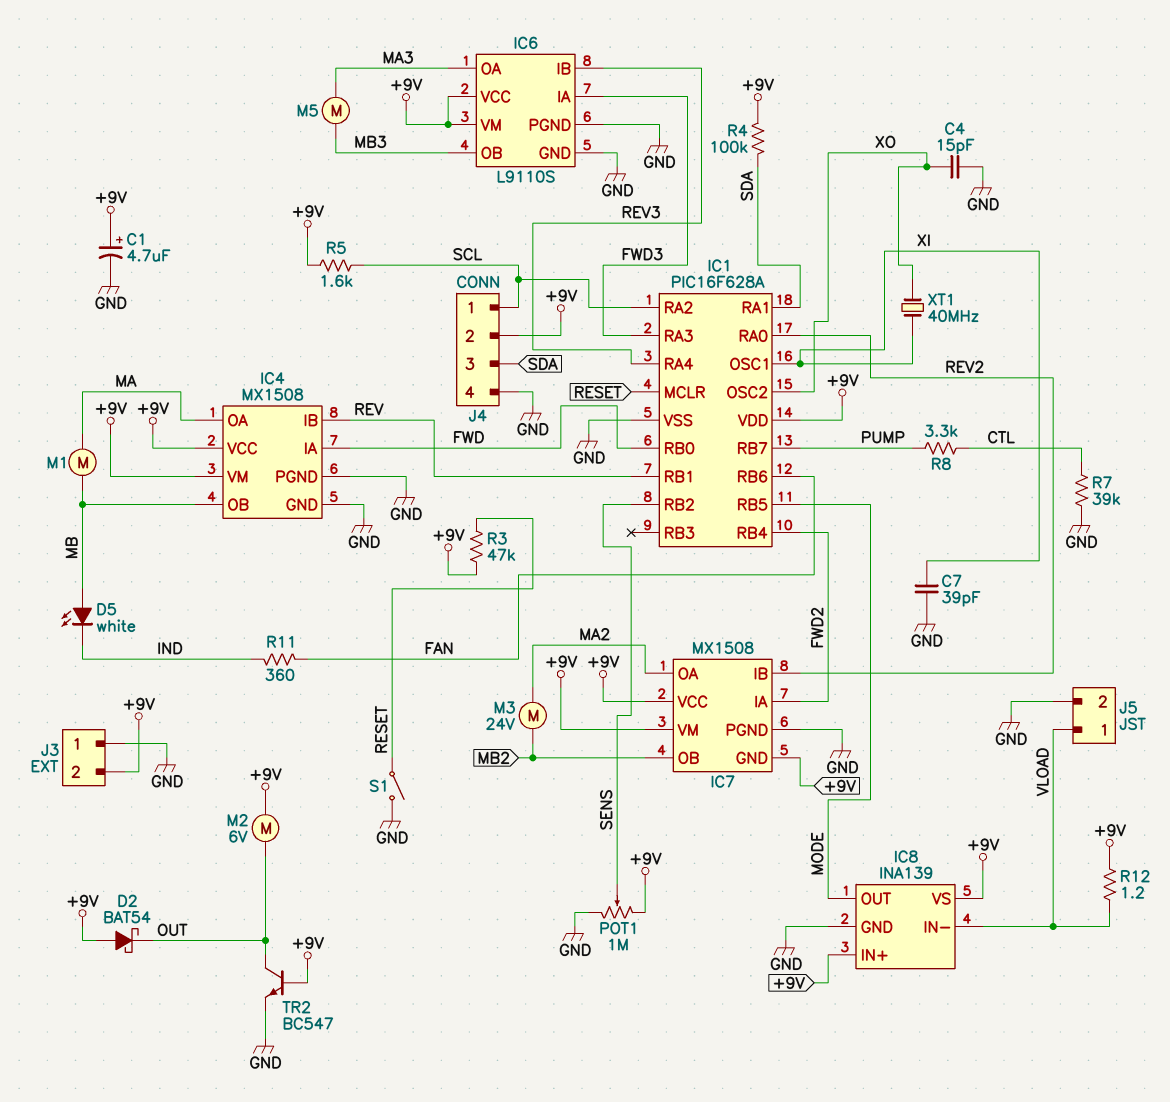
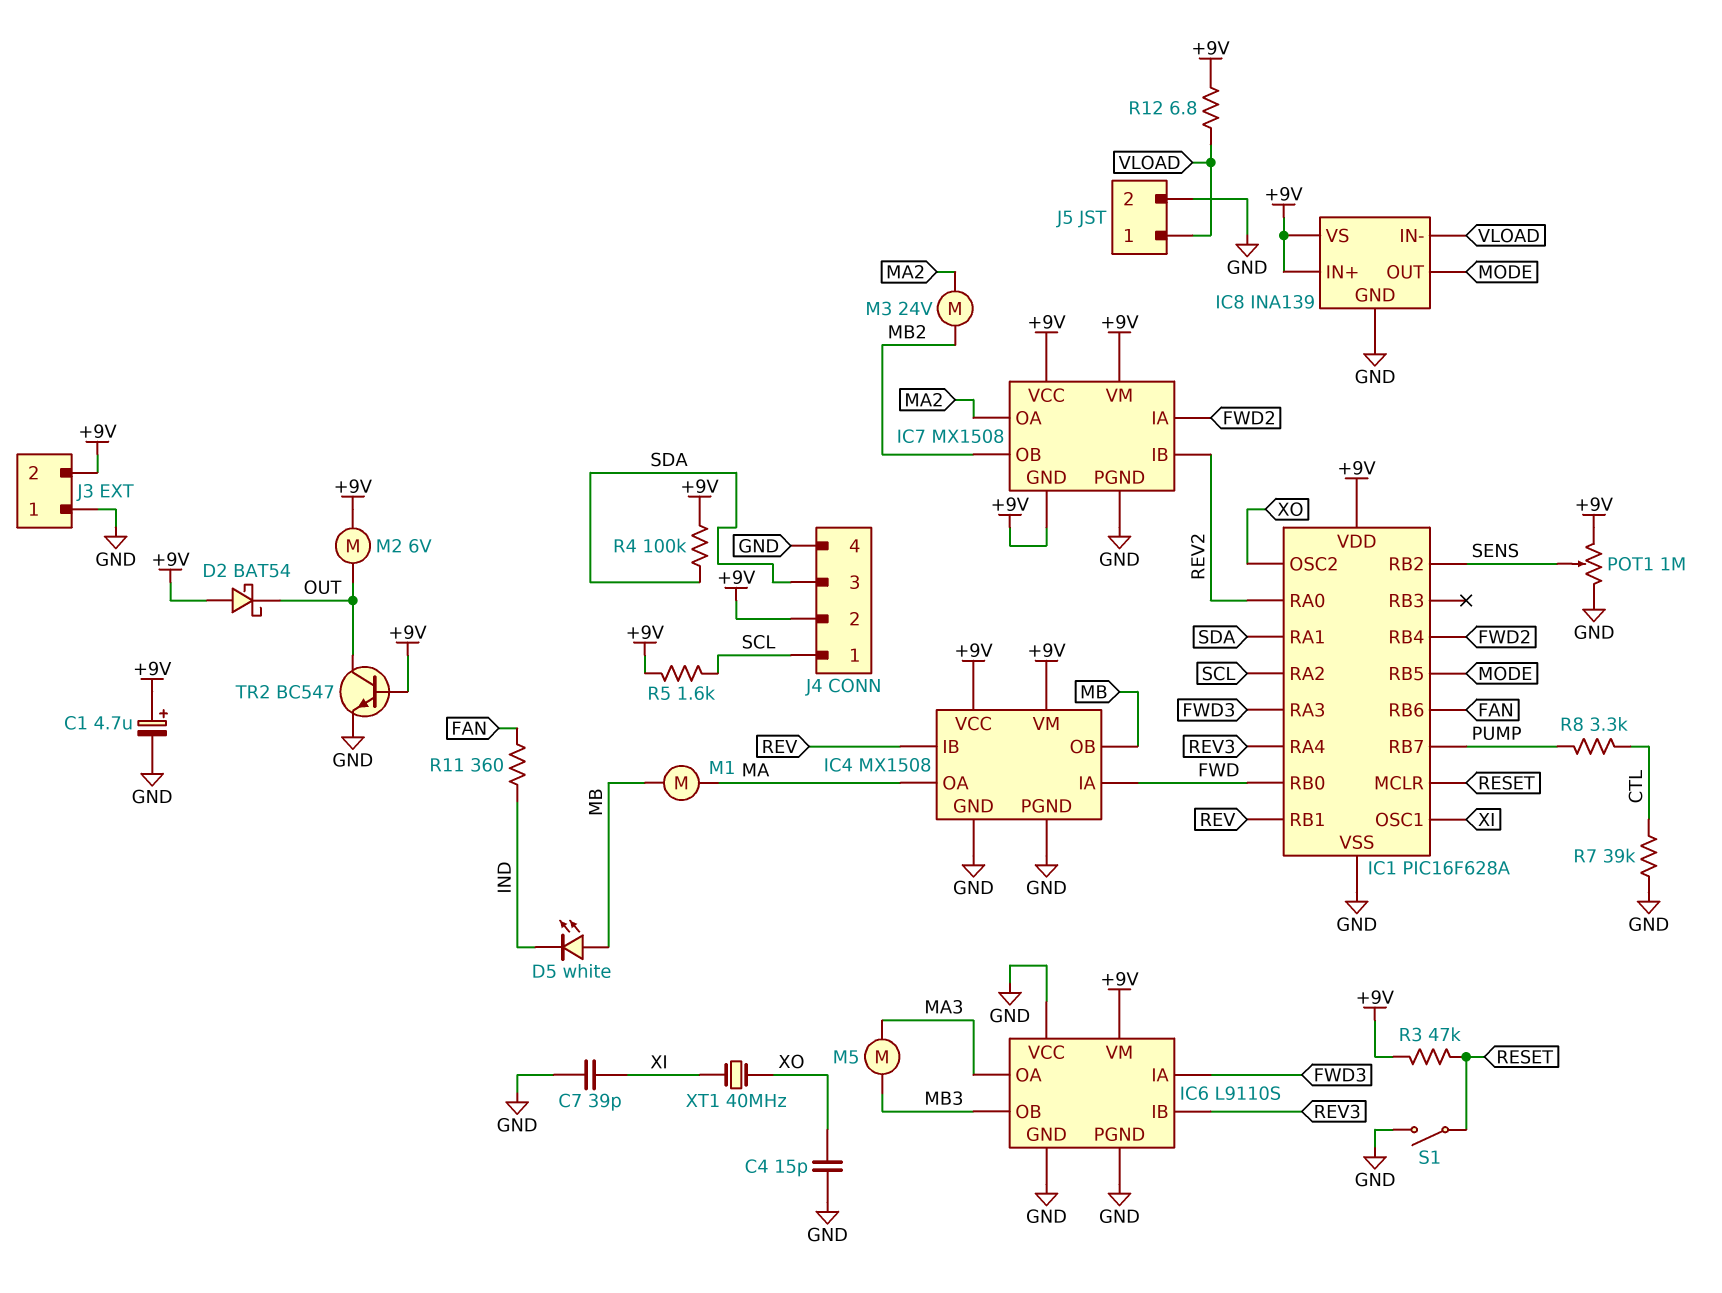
IC6 pin VCC: +9V -> GND
R12: 1.2 (+9V, VLOAD) -> 6.8 (+9V, VLOAD)

